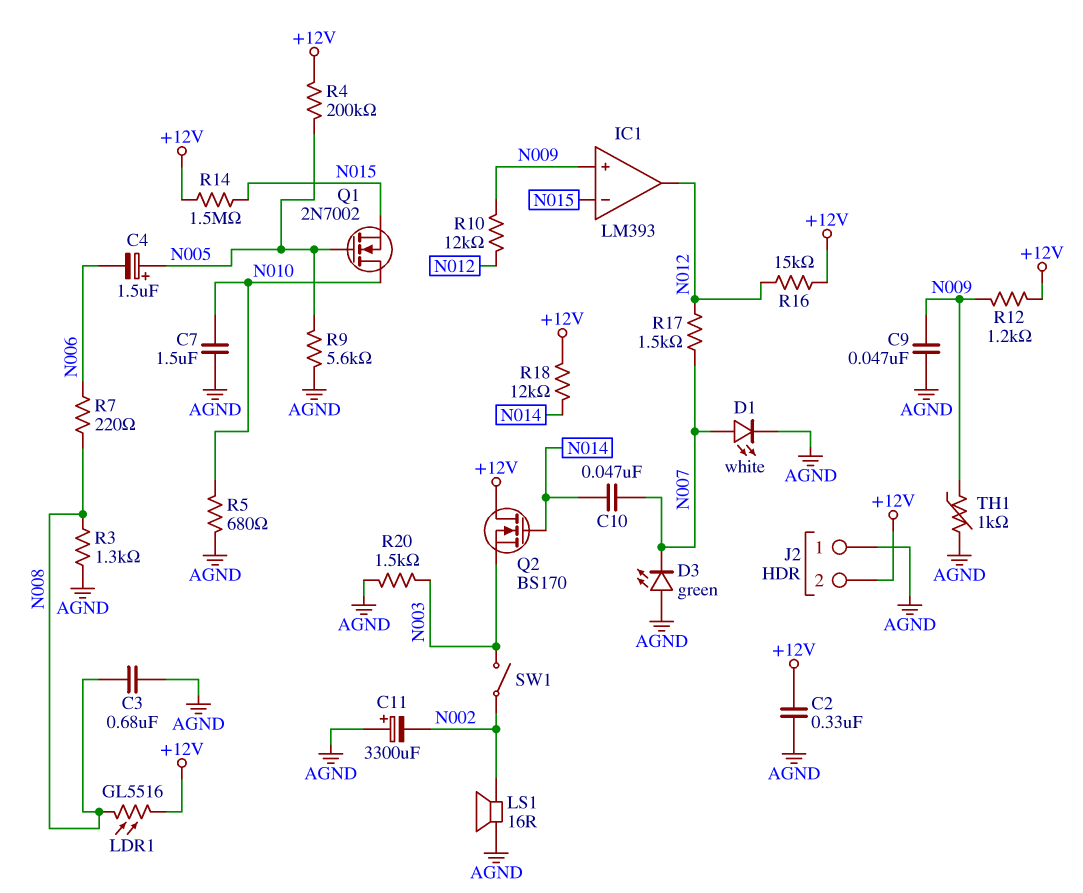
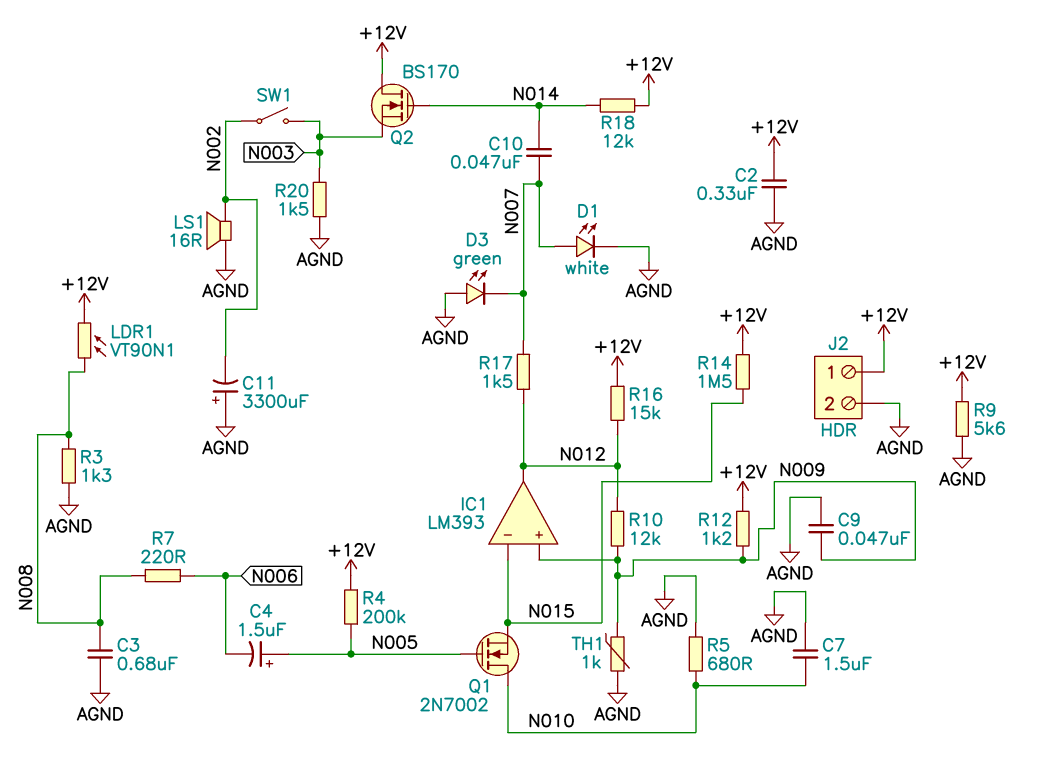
J2 pin 1: AGND -> +12V
J2 pin 2: +12V -> AGND
LDR1: GL5516 (+12V, N008) -> VT90N1 (+12V, N008)
R9: 5.6k (AGND, N005) -> 5.6k (+12V, AGND)

